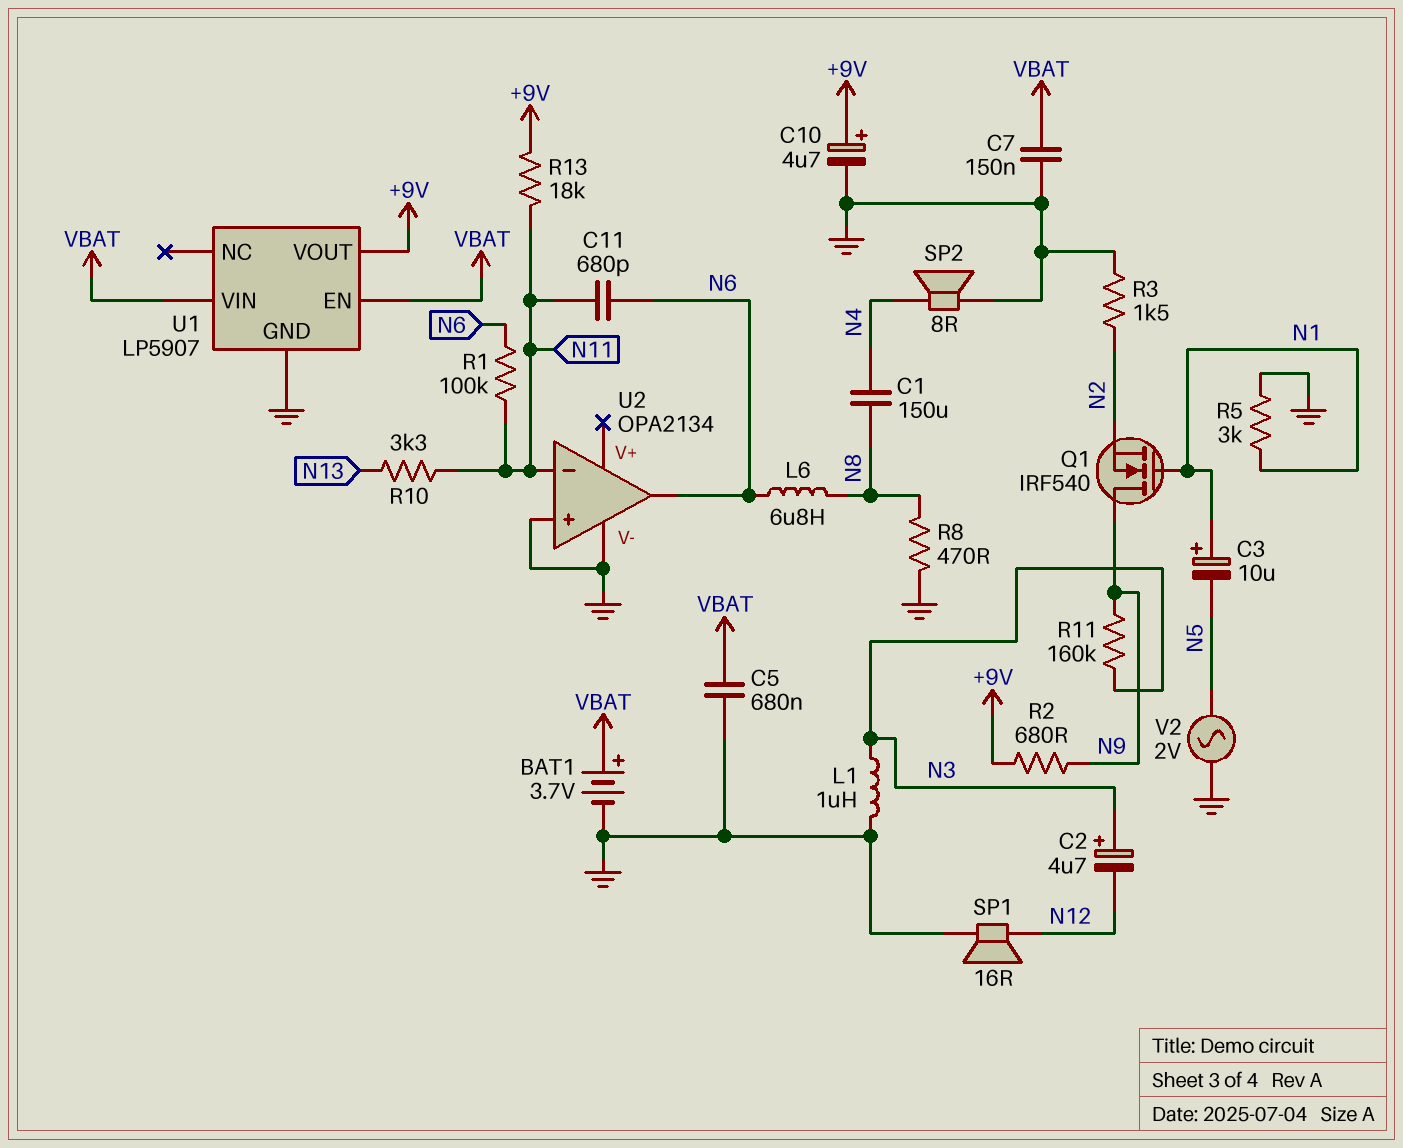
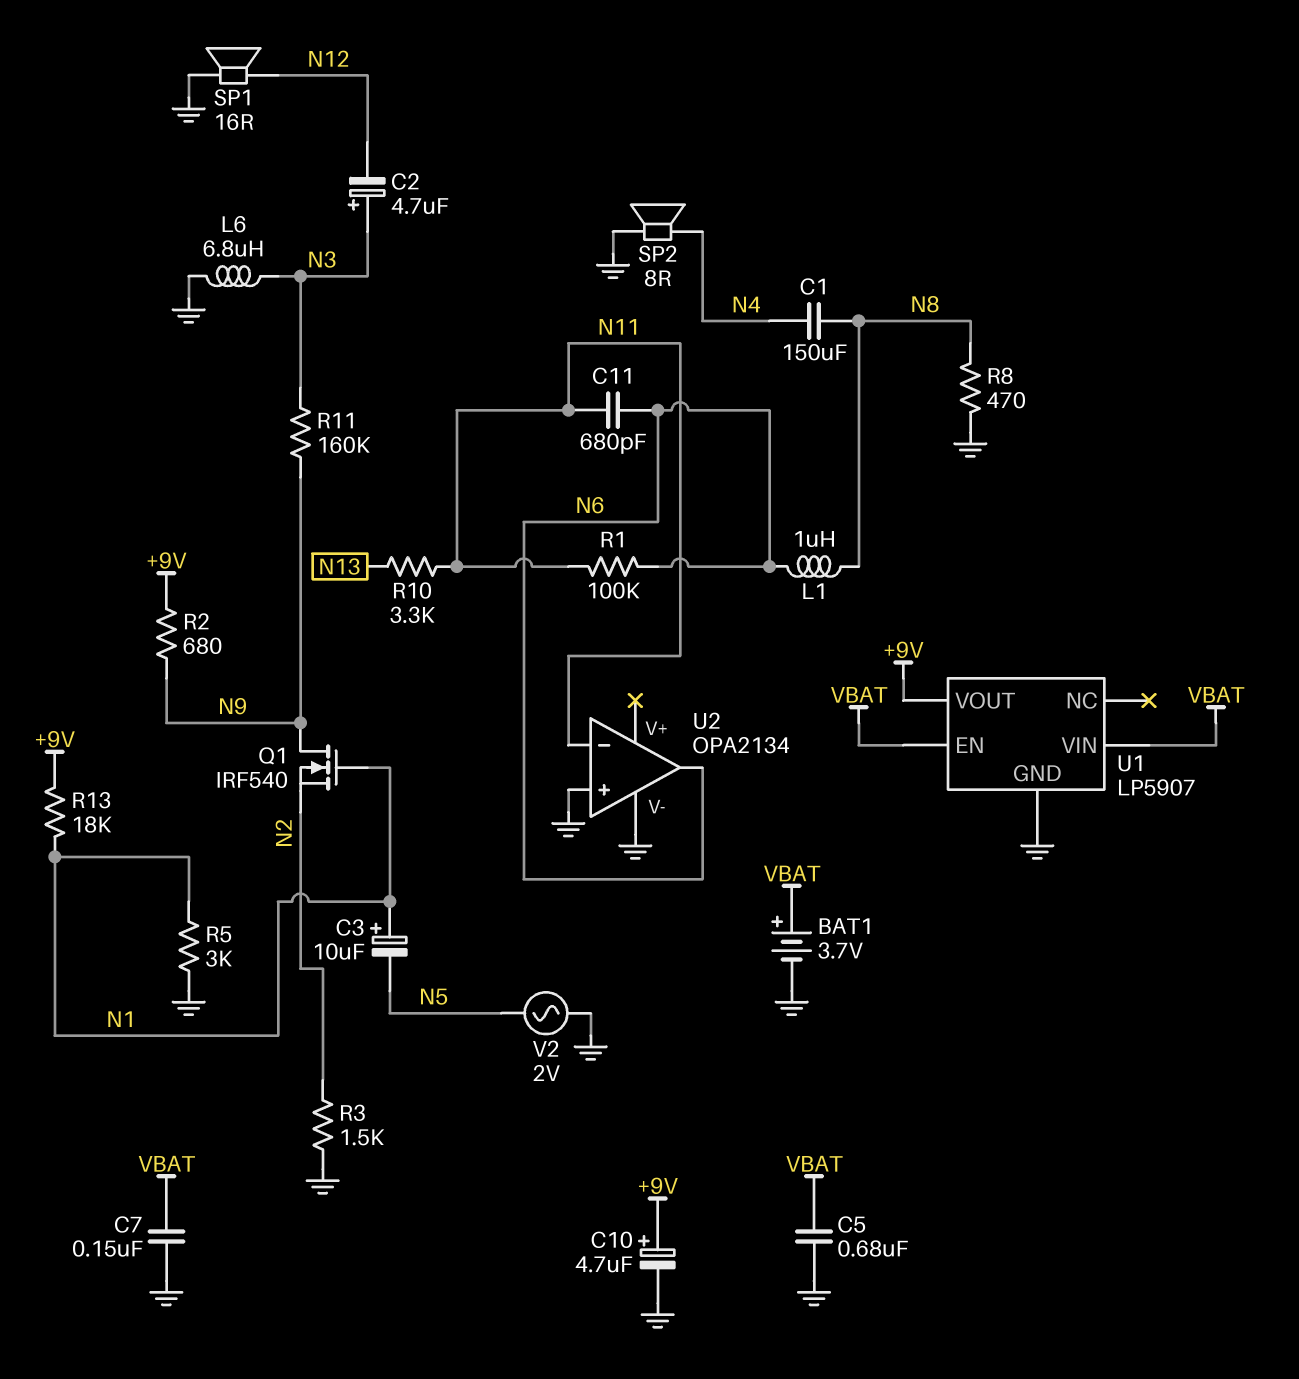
L1: 1uH (GND, N3) -> 1uH (N6, N8)
L6: 6.8uH (N6, N8) -> 6.8uH (GND, N3)
R13: 18k (+9V, N11) -> 18k (+9V, N1)

